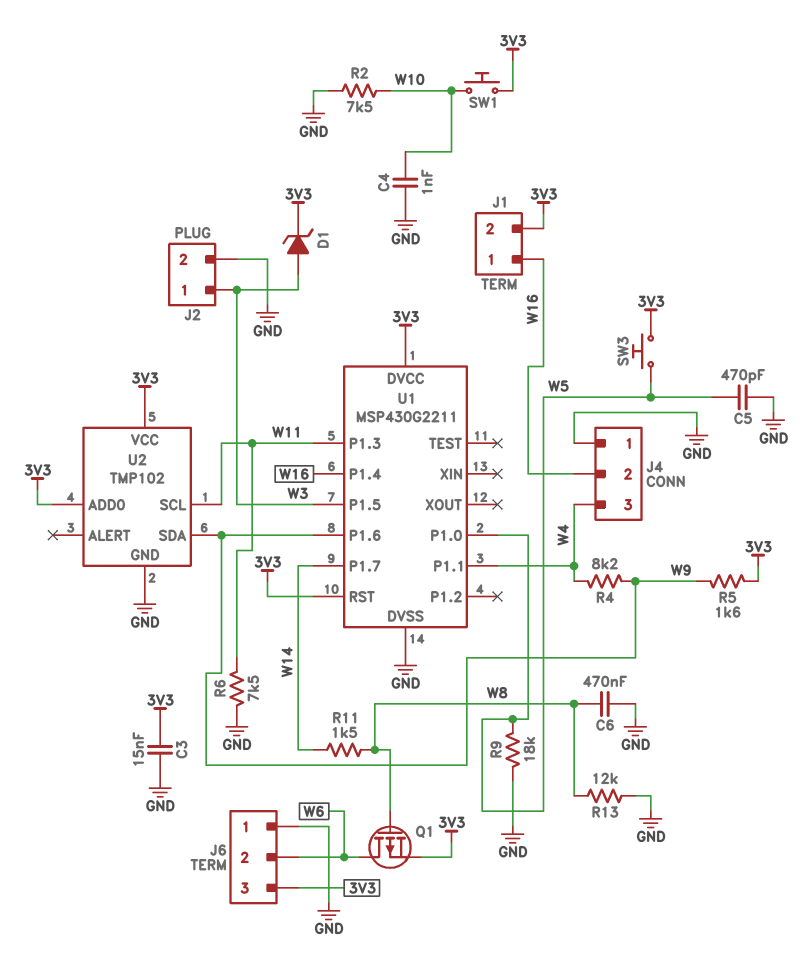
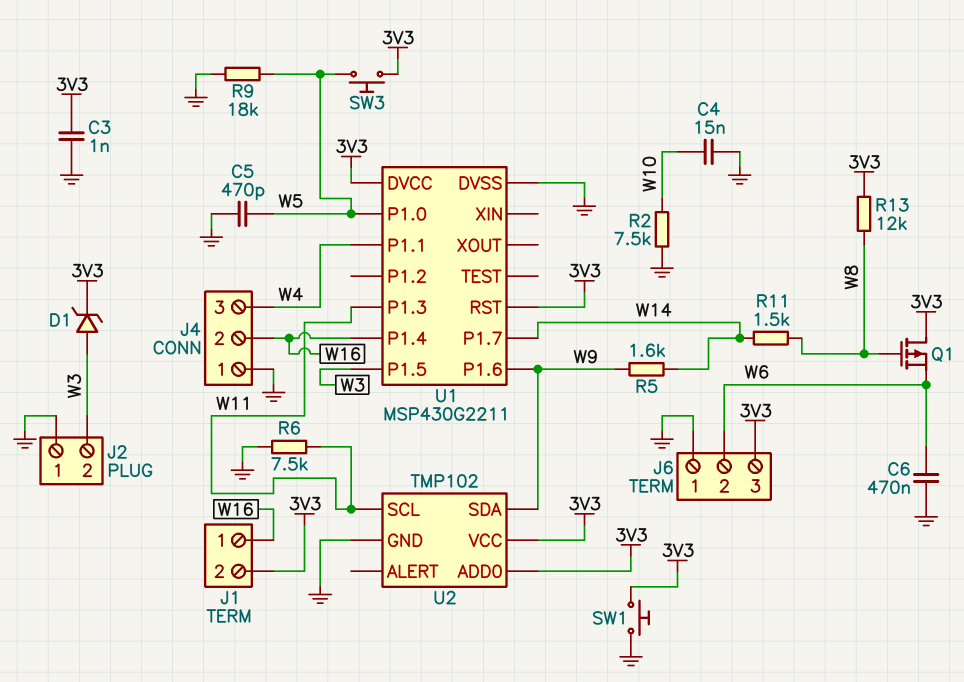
C3: 15nF (3V3, GND) -> 1nF (3V3, GND)
C4: 1nF (GND, W10) -> 15nF (GND, W10)
C6: 470nF (GND, W8) -> 470nF (GND, W6)
J2 pin 1: W3 -> GND
J2 pin 2: GND -> W3
Q1: PMOS (G W8, D W6, S 3V3) -> PMOS (G W8, D 3V3, S W6)
R4: 8.2k (W4, W9) -> none
R5: 1.6k (3V3, W9) -> 1.6k (W9, W14)
R13: 12k (GND, W8) -> 12k (3V3, W8)
SW1: button (3V3, W10) -> button (3V3, GND)

